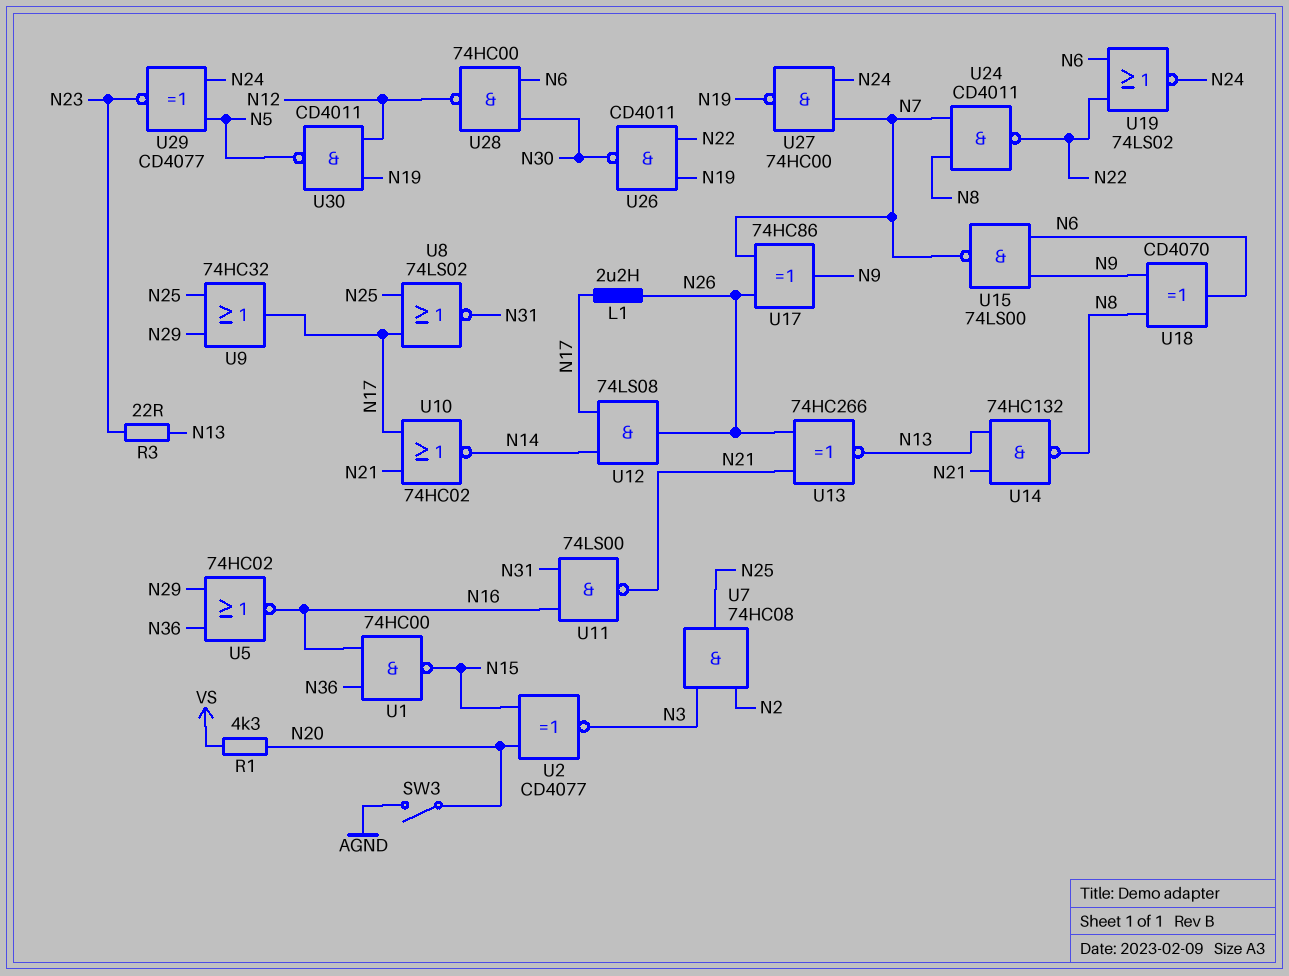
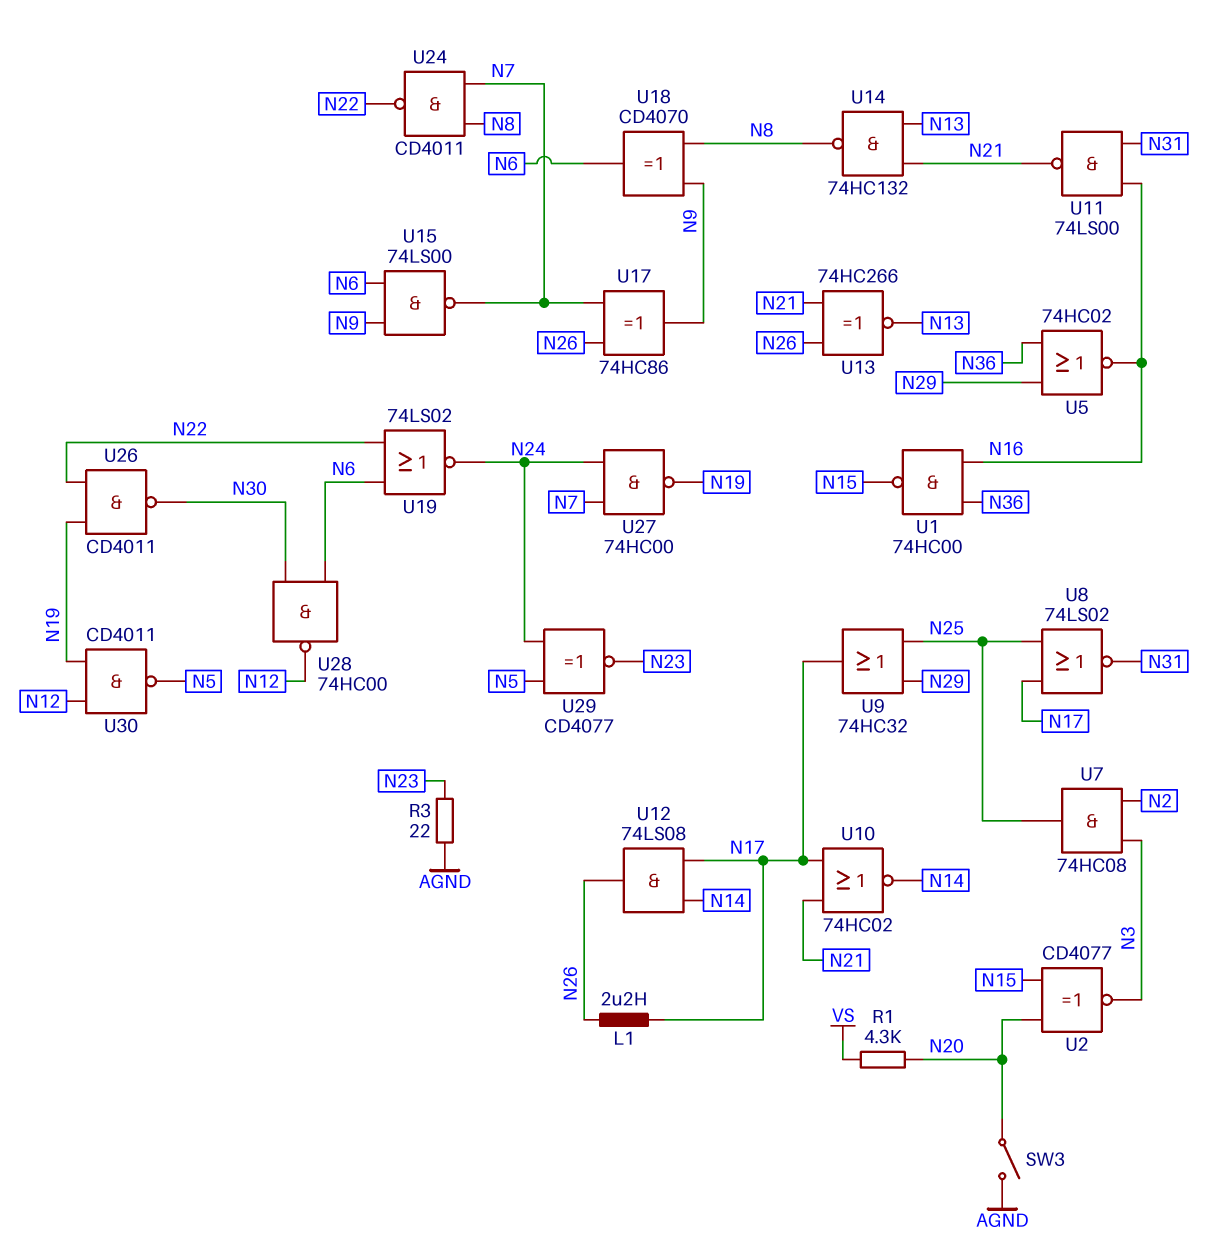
R3: 22 (N13, N23) -> 22 (AGND, N23)

